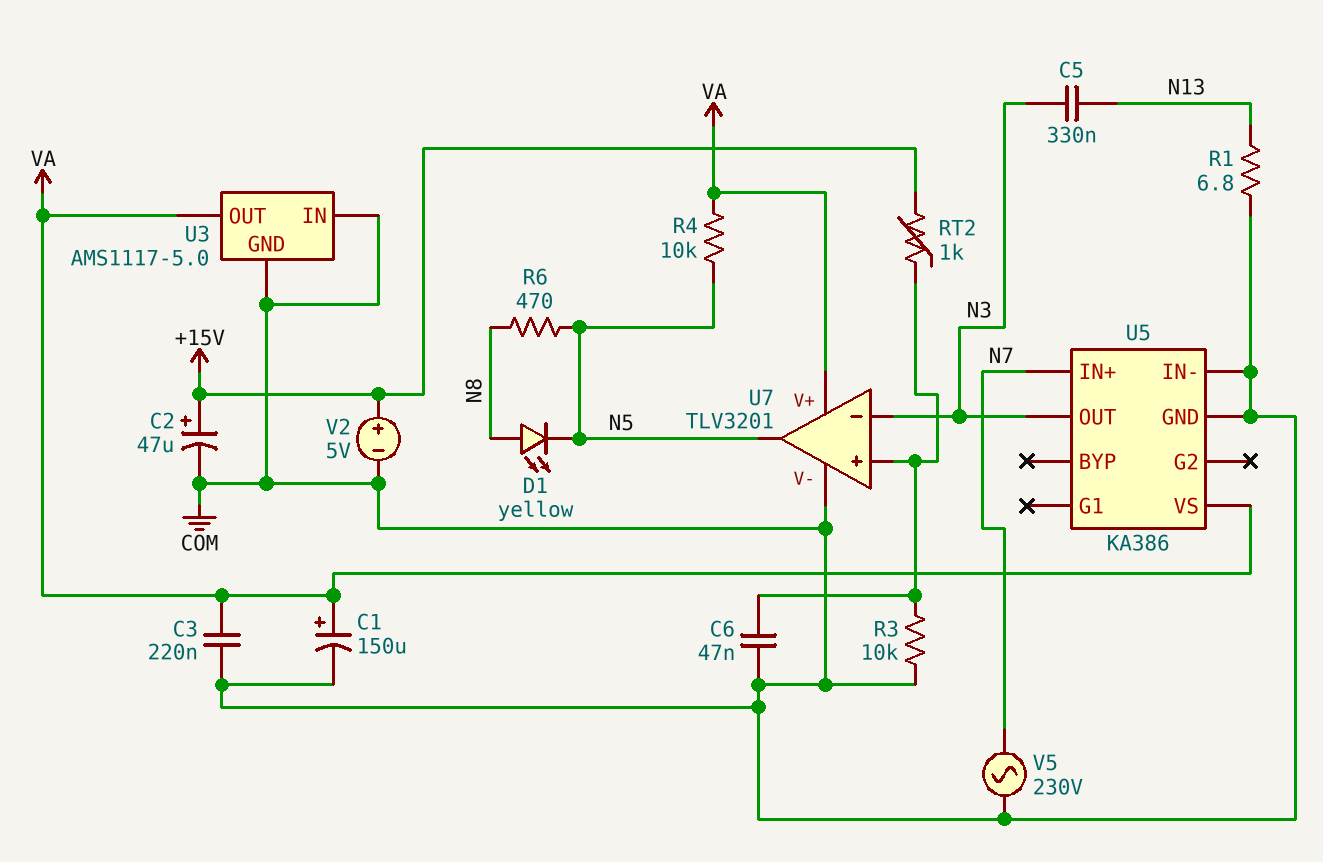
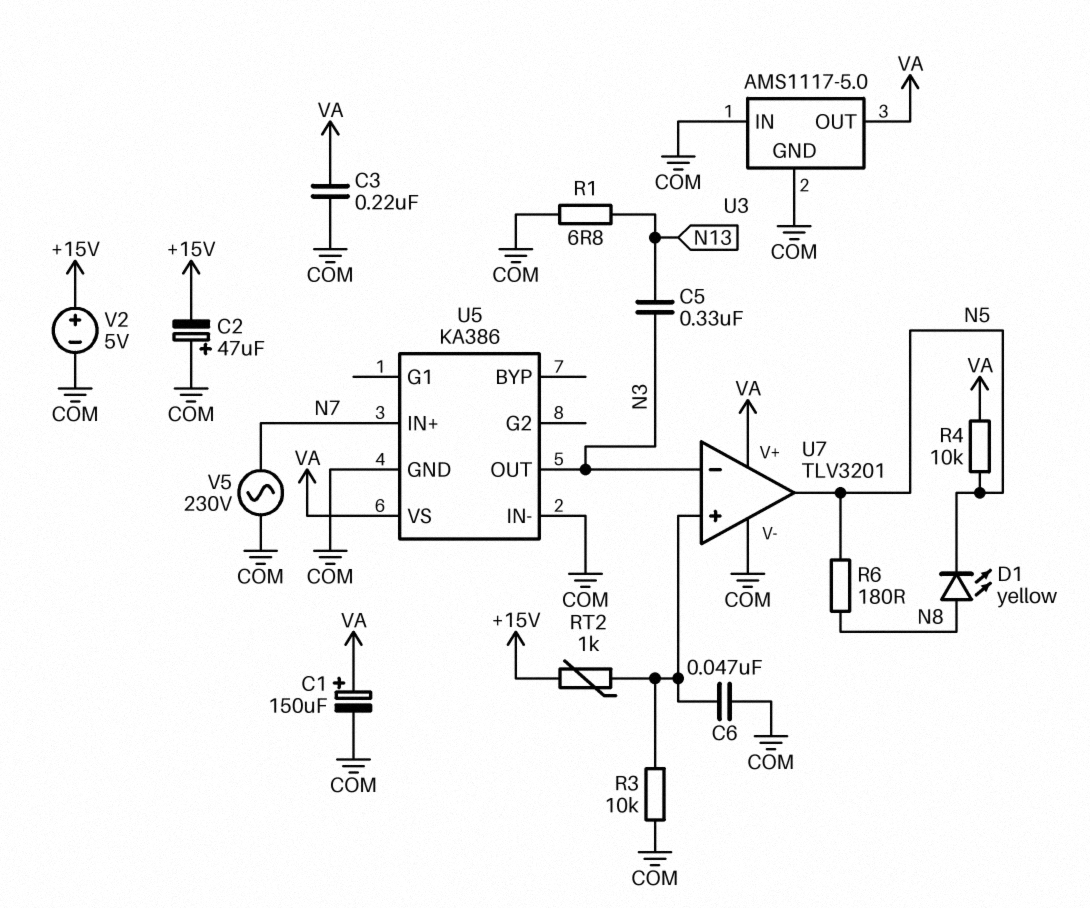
C2: 47uF (plus +15V, minus COM) -> 47uF (plus COM, minus +15V)
R6: 470 (N5, N8) -> 180 (N5, N8)

